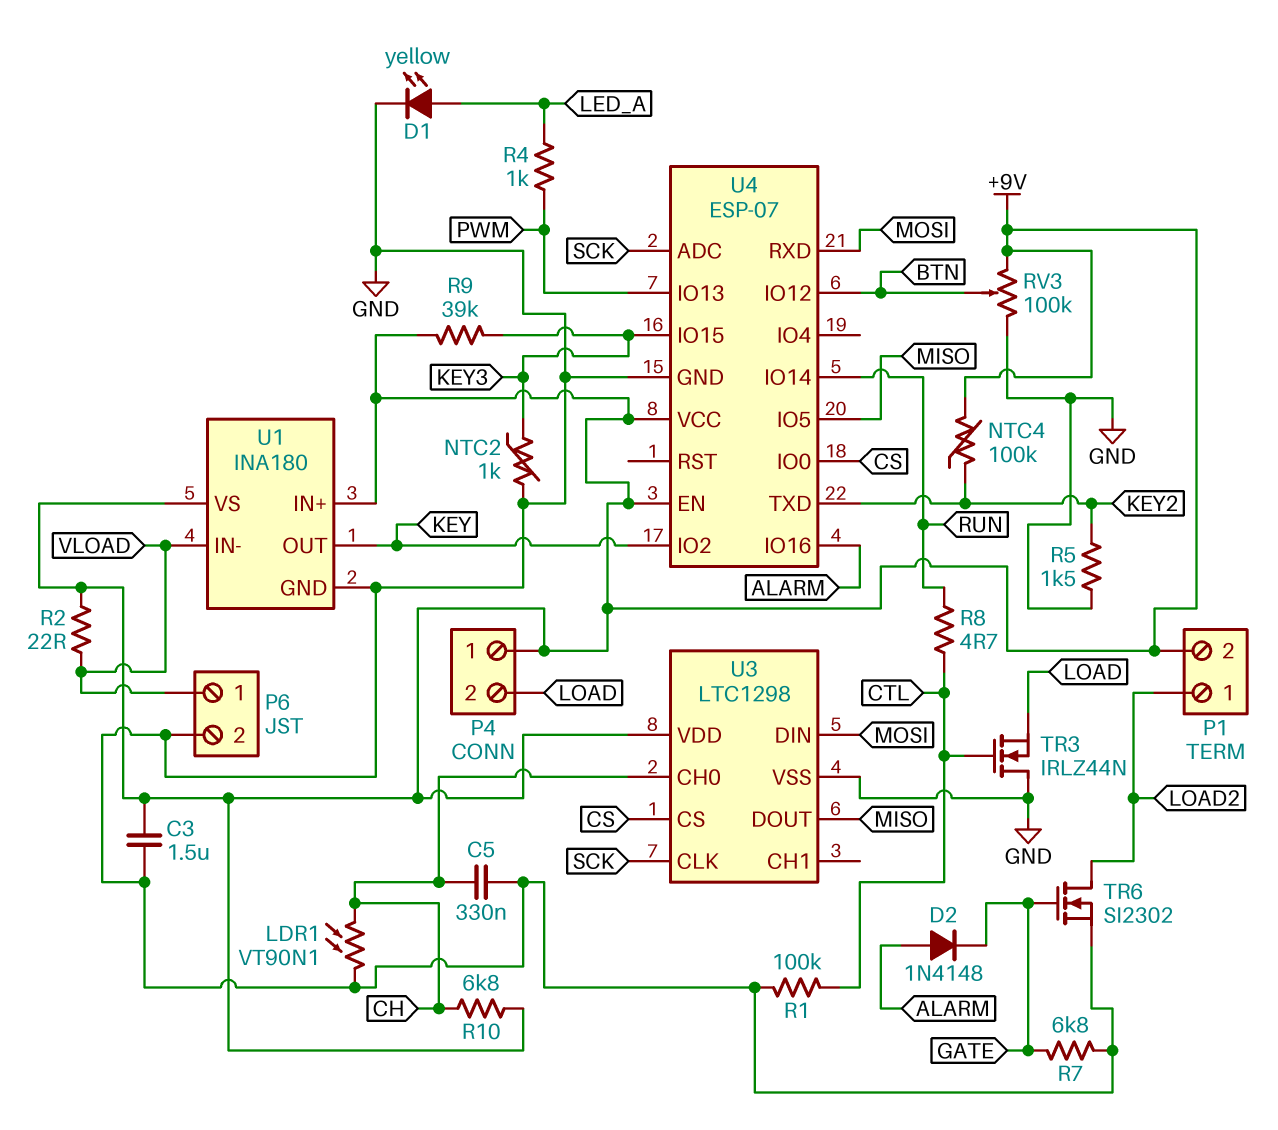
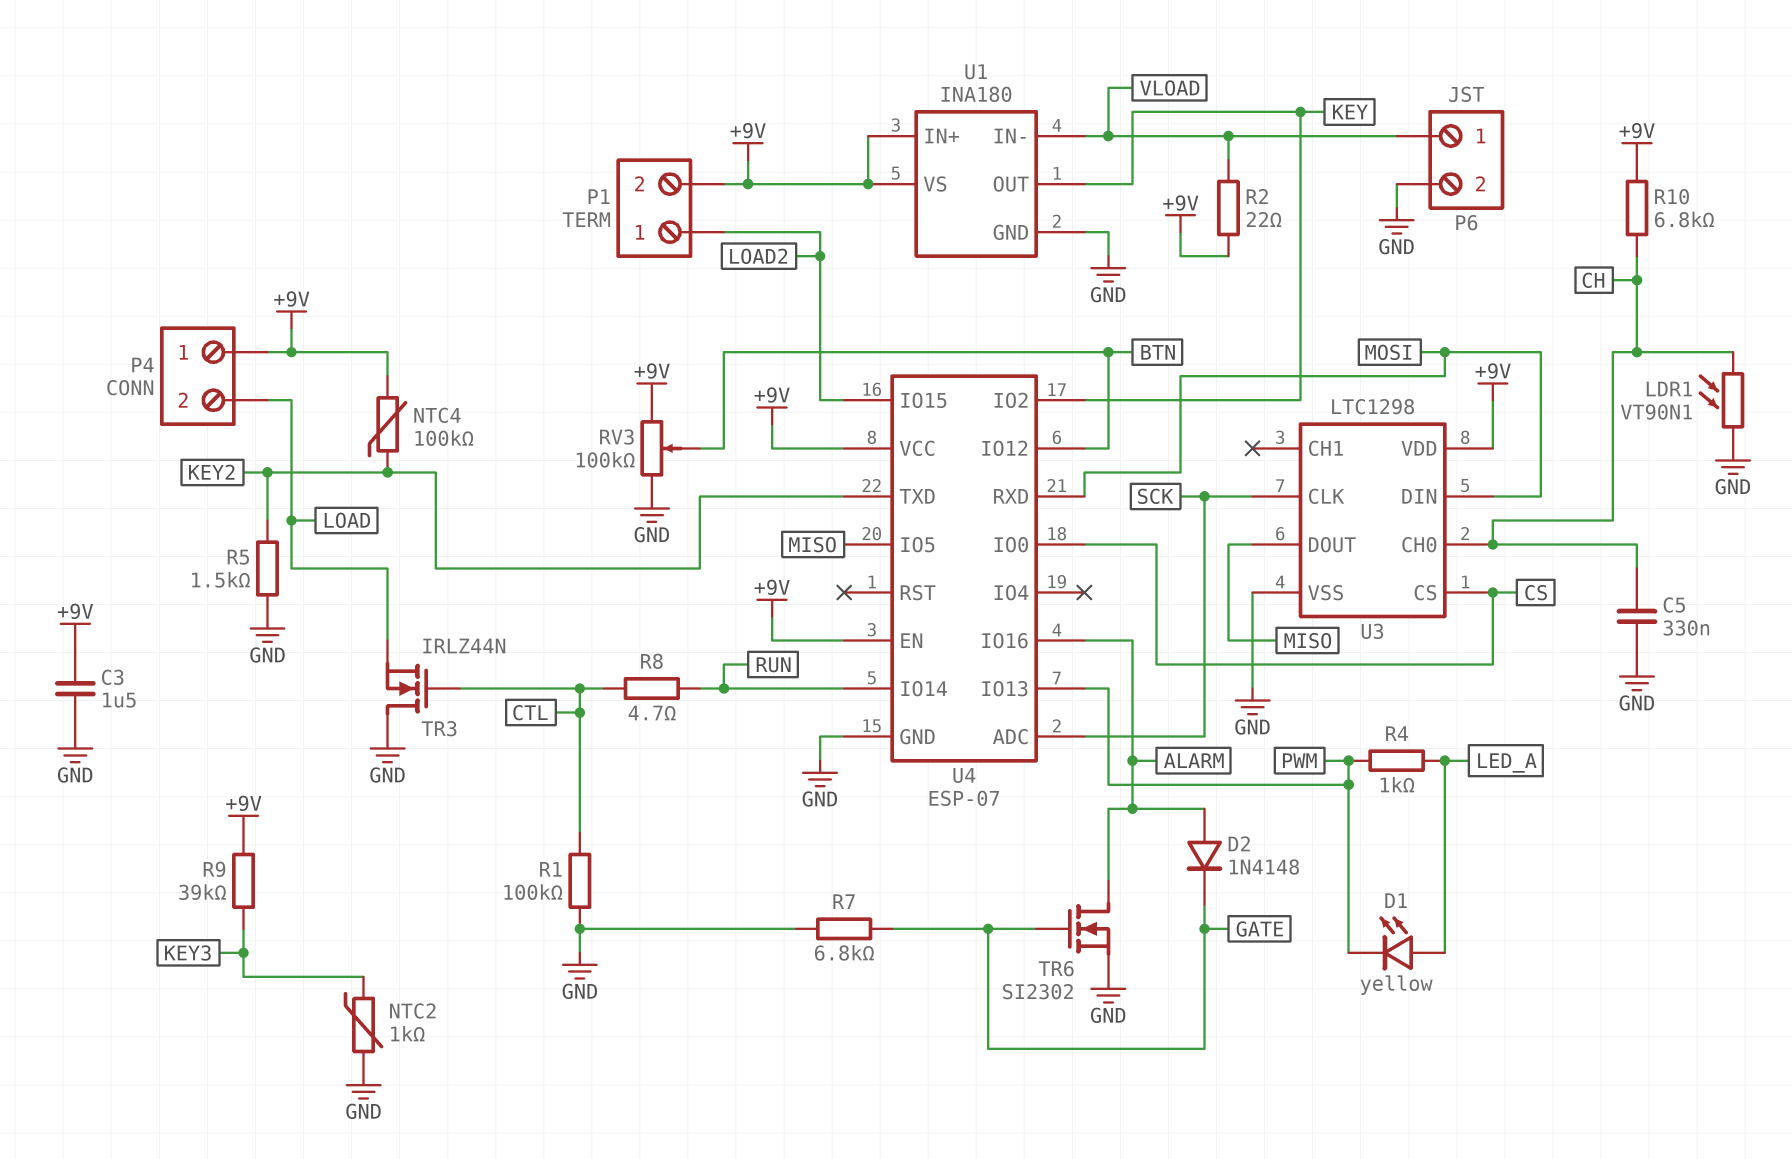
D1: LED yellow (A LED_A, K GND) -> LED yellow (A LED_A, K PWM)
TR6: NMOS SI2302 (G GATE, D LOAD2, S GND) -> NMOS SI2302 (G GATE, D ALARM, S GND)
U4 pin IO15: KEY3 -> LOAD2

